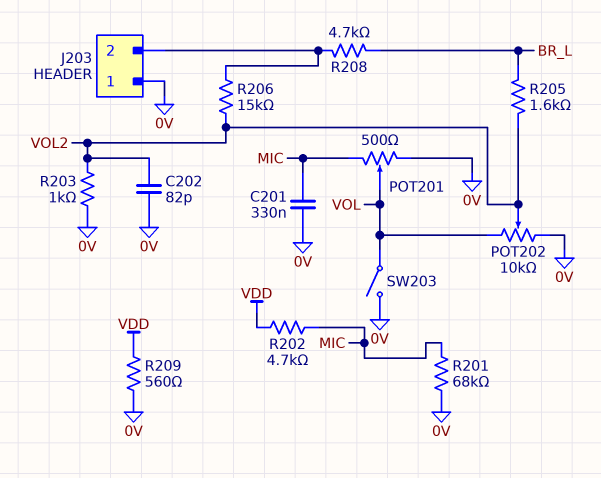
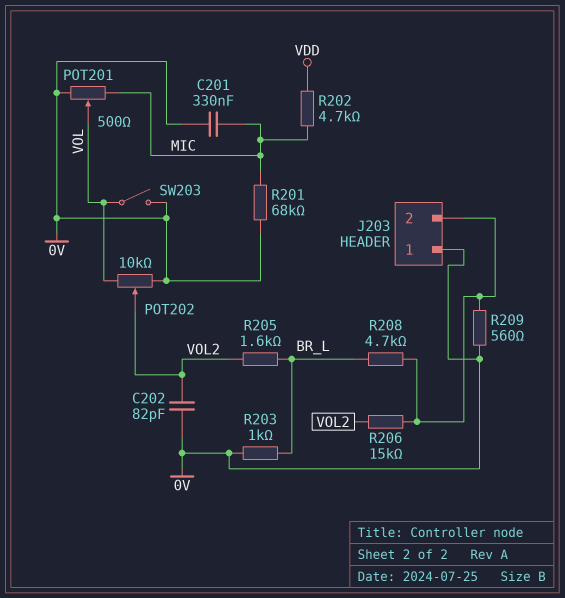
R203: 1k (0V, VOL2) -> 1k (0V, BR_L)
R209: 560 (0V, VDD) -> 560 (0V, J203/2)

